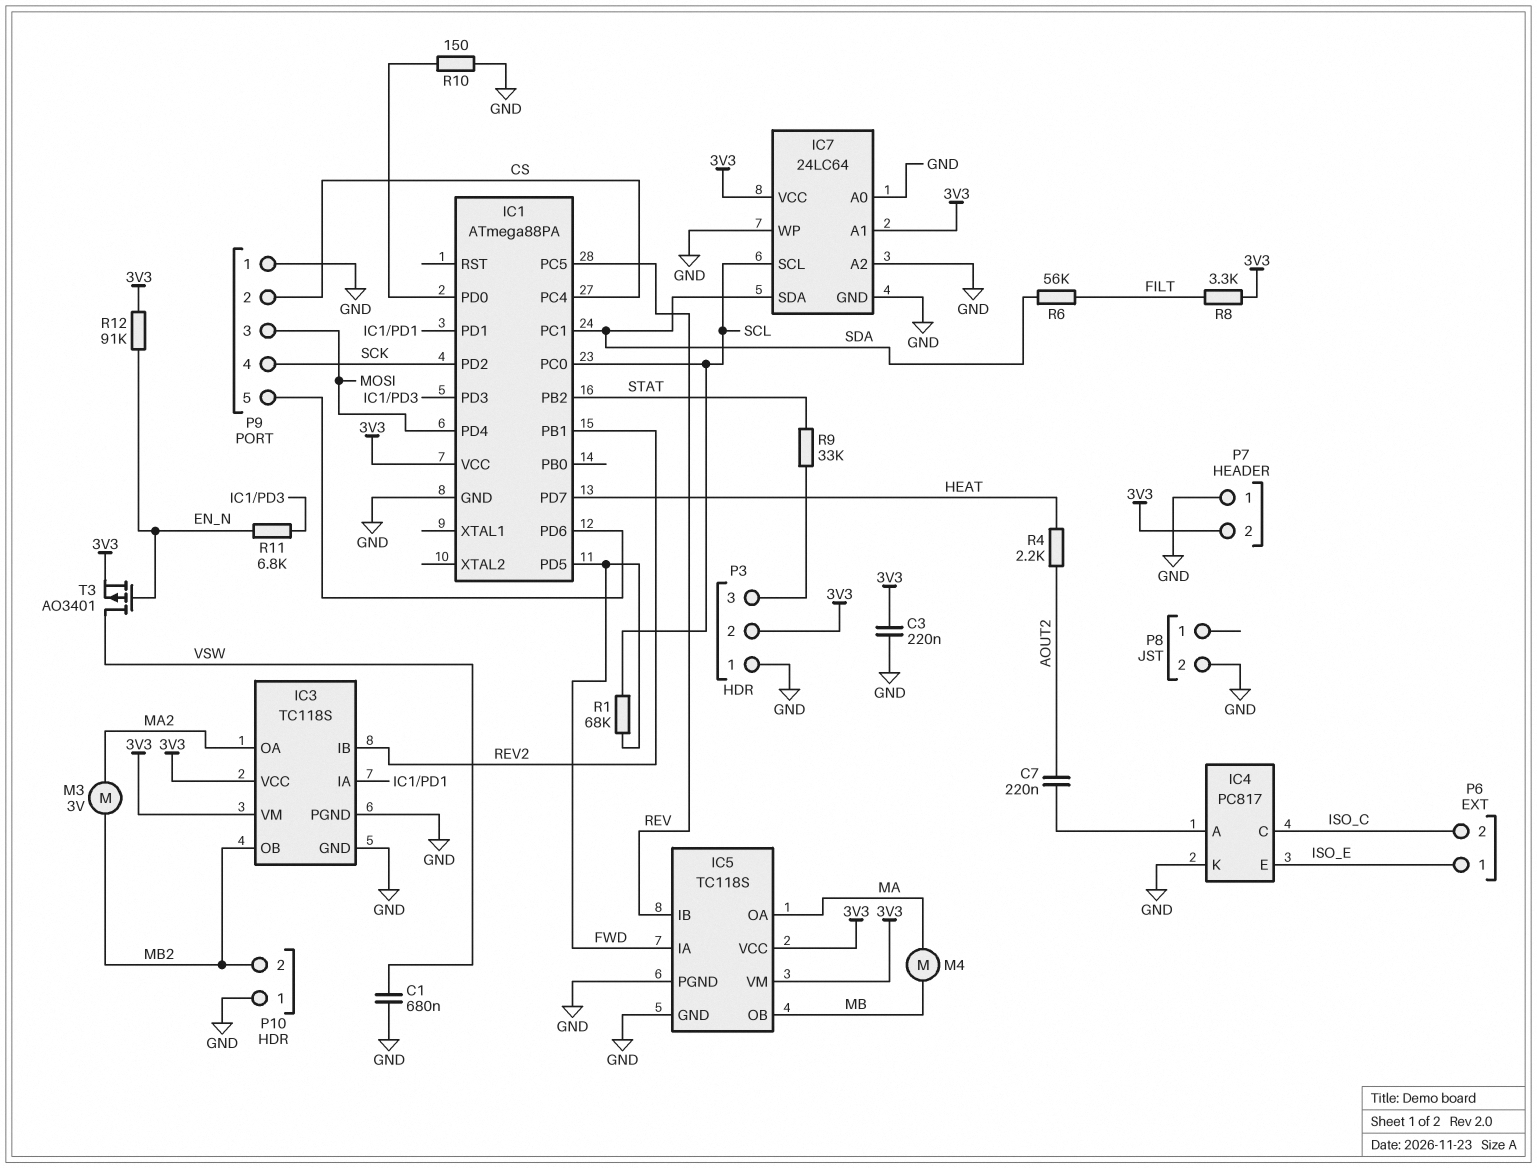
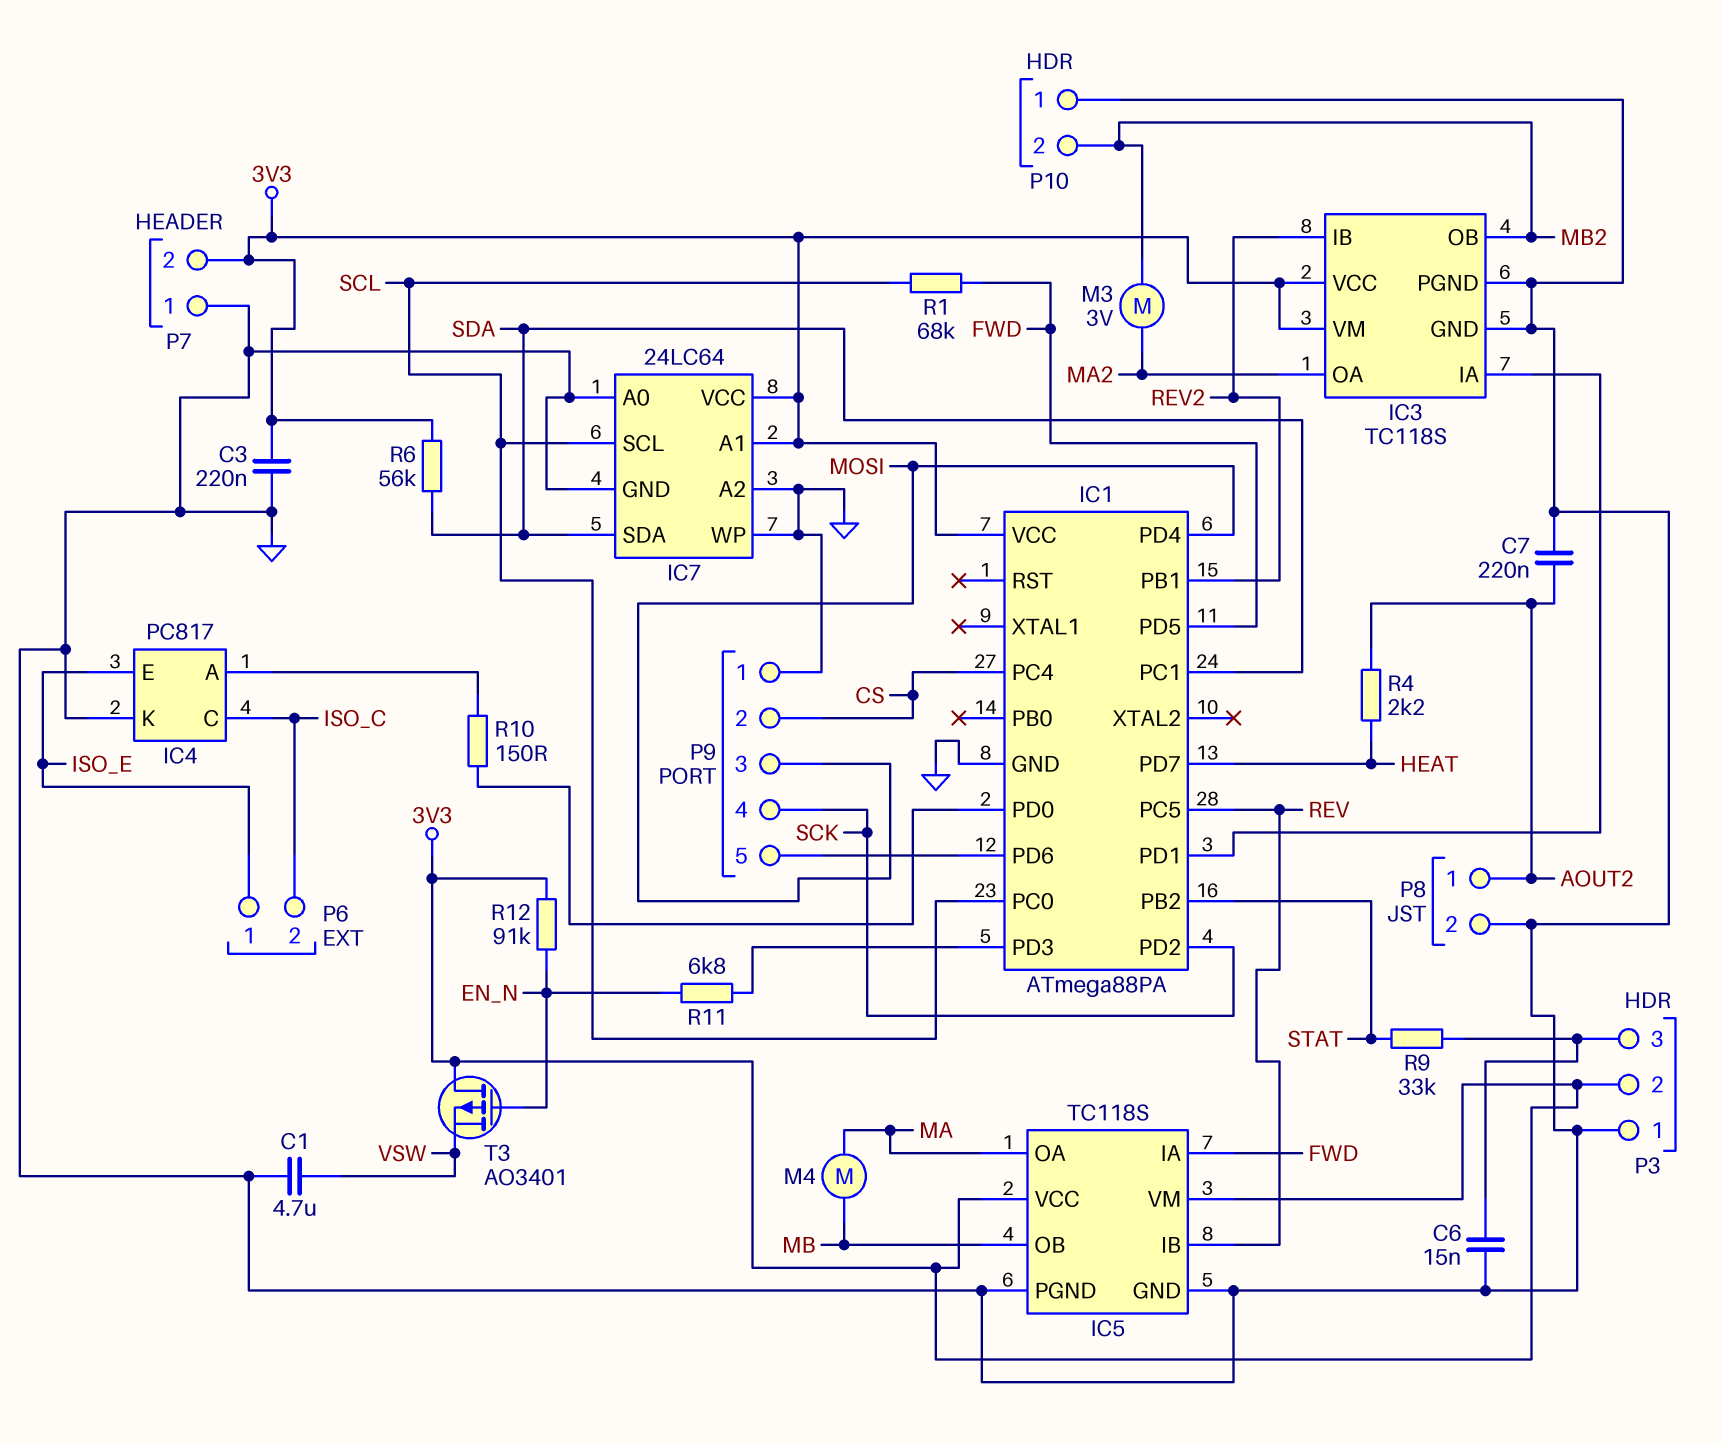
C1: 680nF (GND, VSW) -> 4.7uF (GND, VSW)
C6: none -> 15nF (GND, P3/3)
C7: 220nF (AOUT2, IC4/A) -> 220nF (AOUT2, GND)
P8 pin 1: none -> AOUT2
R6: 56k (FILT, SDA) -> 56k (3V3, SDA)
R8: 3.3k (3V3, FILT) -> none
R10: 150 (GND, IC1/PD0) -> 150 (IC1/PD0, IC4/A)
T3: PMOS AO3401 (G EN_N, D VSW, S 3V3) -> PMOS AO3401 (G EN_N, D 3V3, S VSW)

